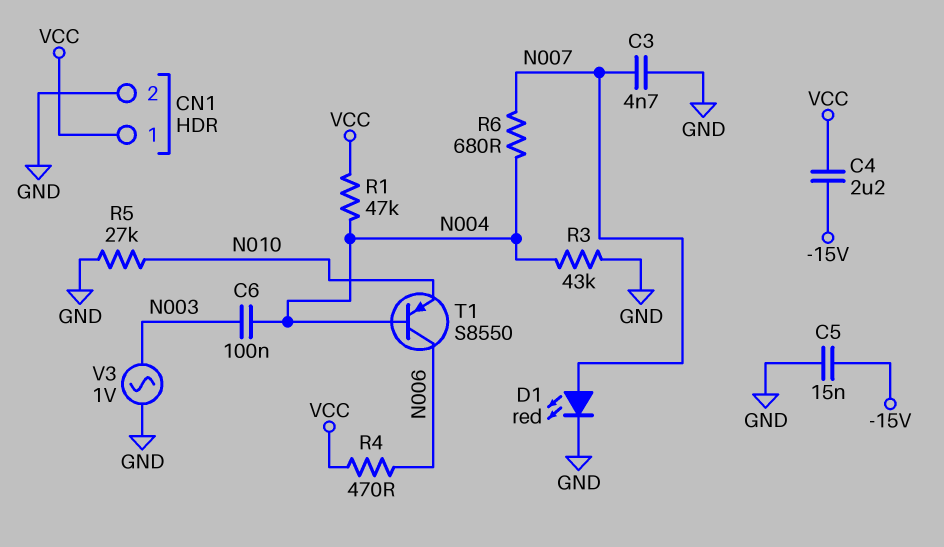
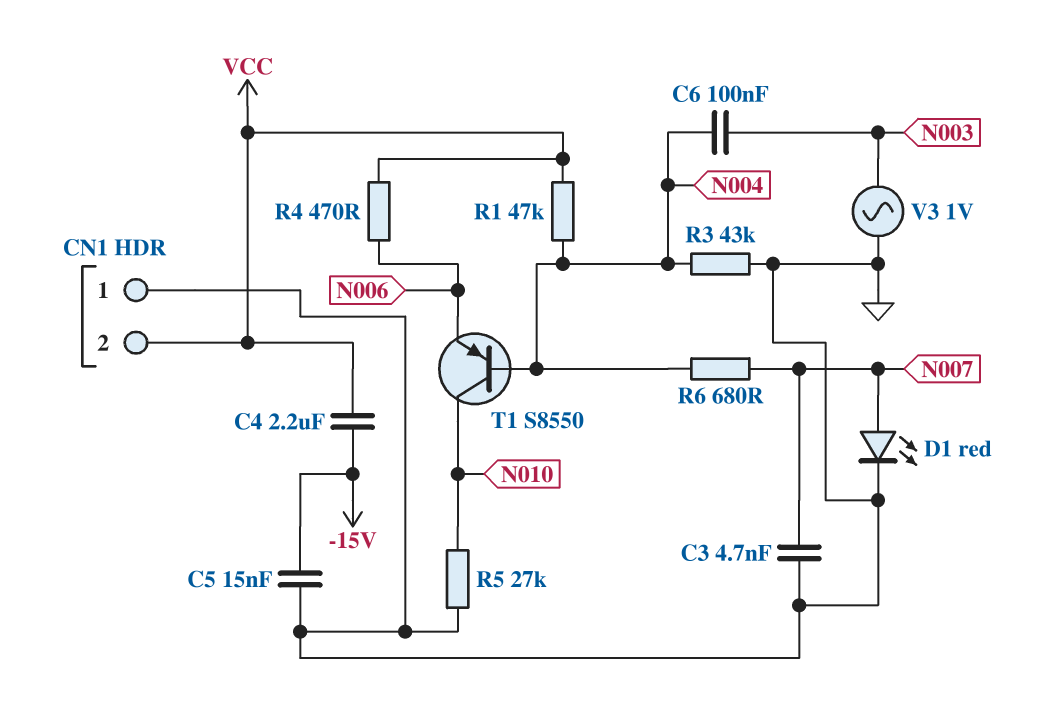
CN1 pin 1: VCC -> GND
CN1 pin 2: GND -> VCC
T1: PNP S8550 (B N004, C N006, E N010) -> PNP S8550 (B N004, C N010, E N006)

